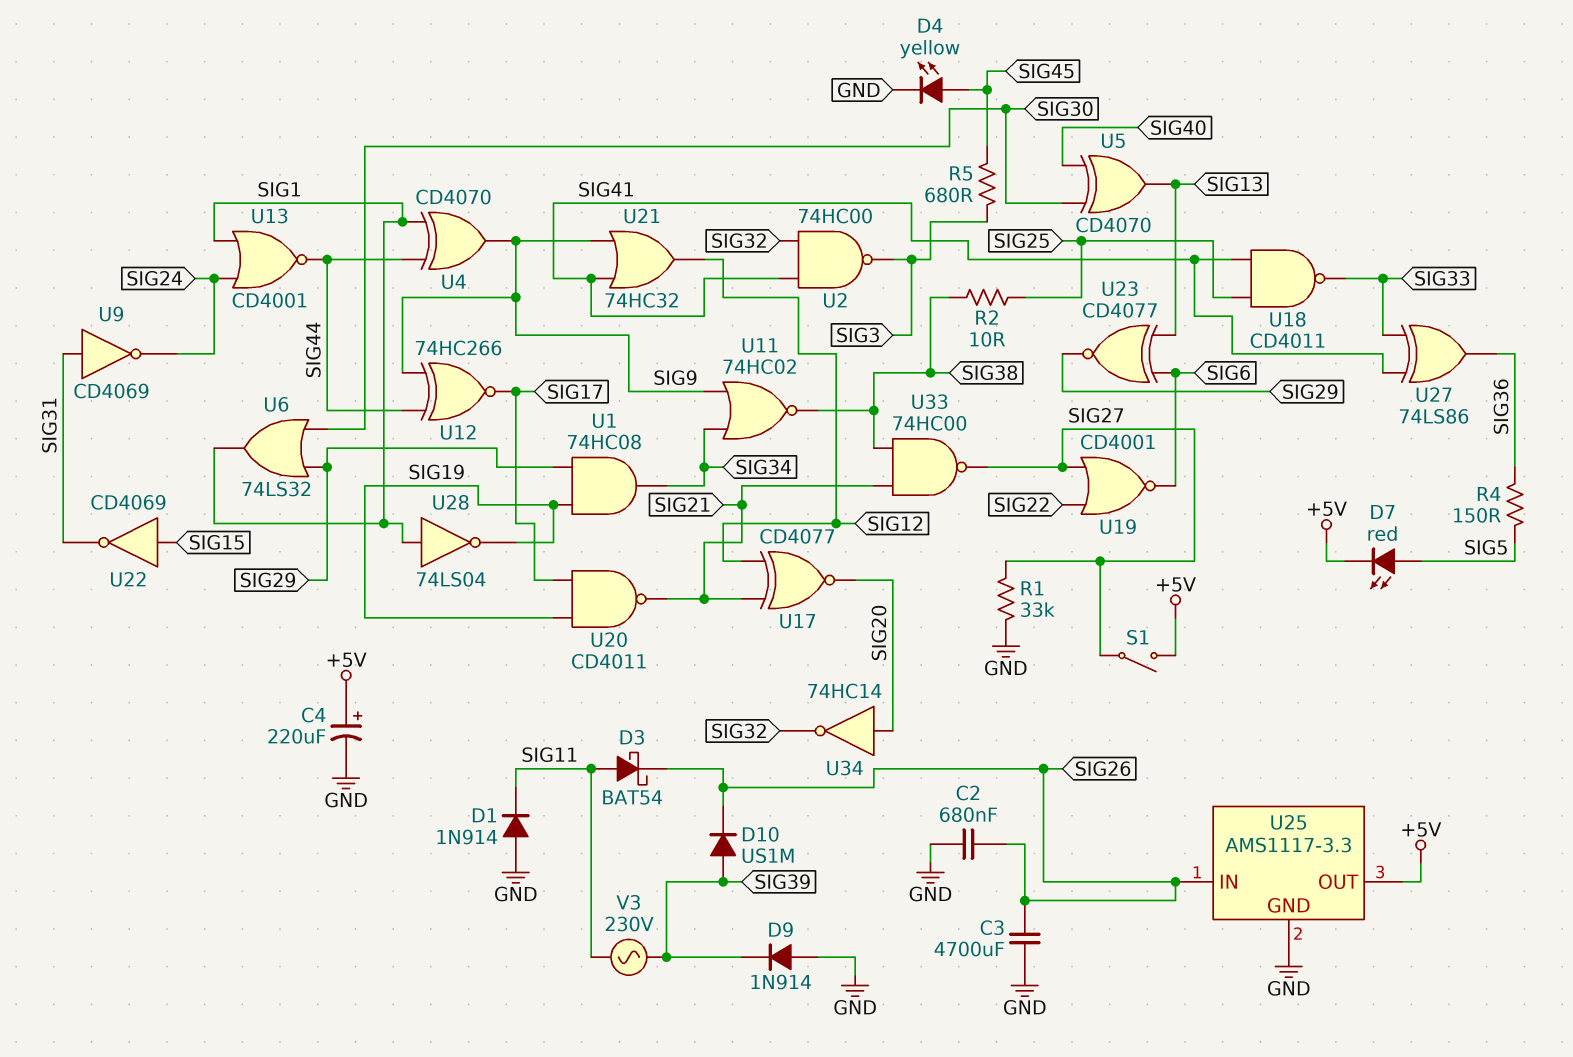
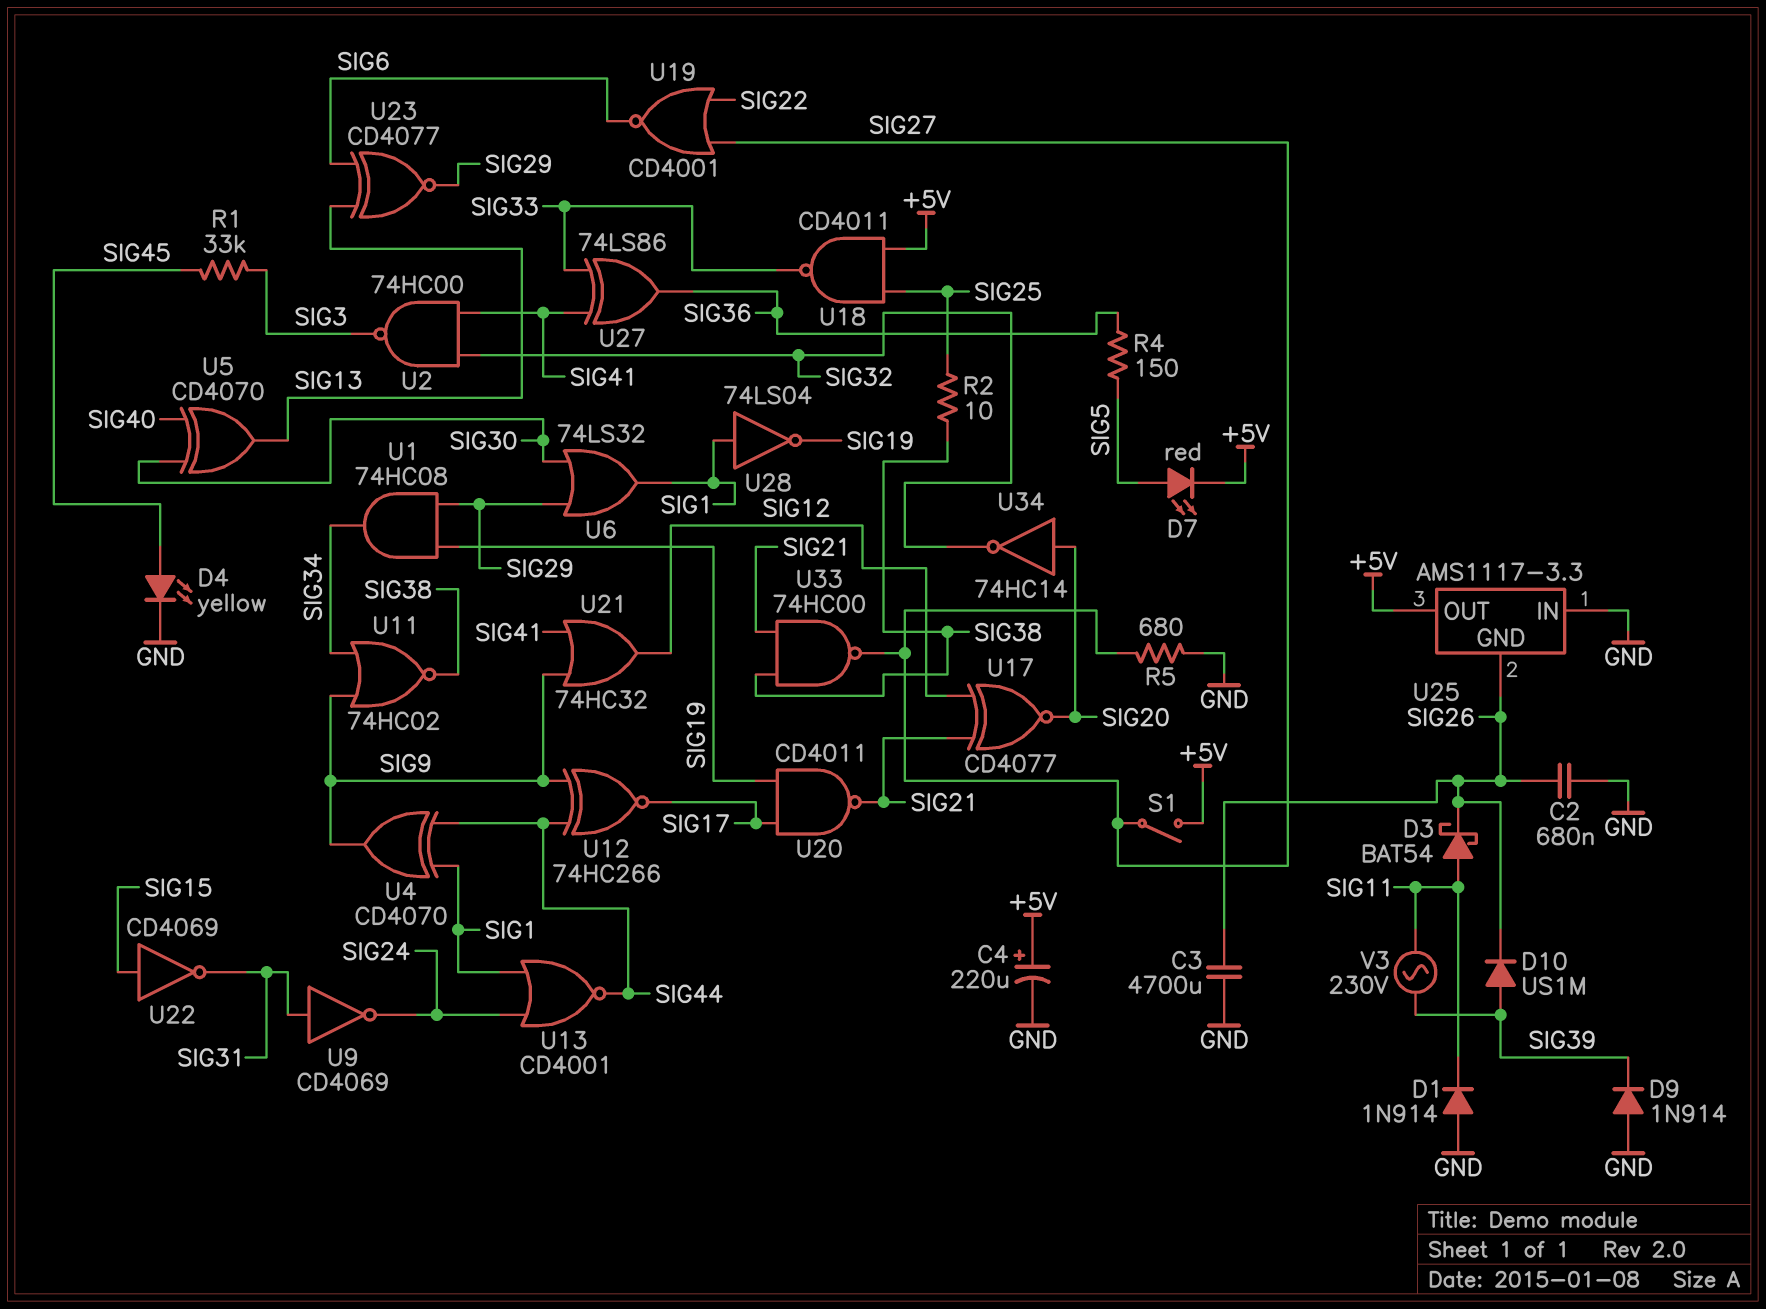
R1: 33k (GND, SIG27) -> 33k (SIG3, SIG45)
R5: 680 (SIG3, SIG45) -> 680 (GND, SIG27)
U18: NAND CD4011 (in SIG25, in SIG41, out SIG33) -> NAND CD4011 (in +5V, in SIG25, out SIG33)
U25 pin GND: GND -> SIG26
U25 pin IN: SIG26 -> GND

